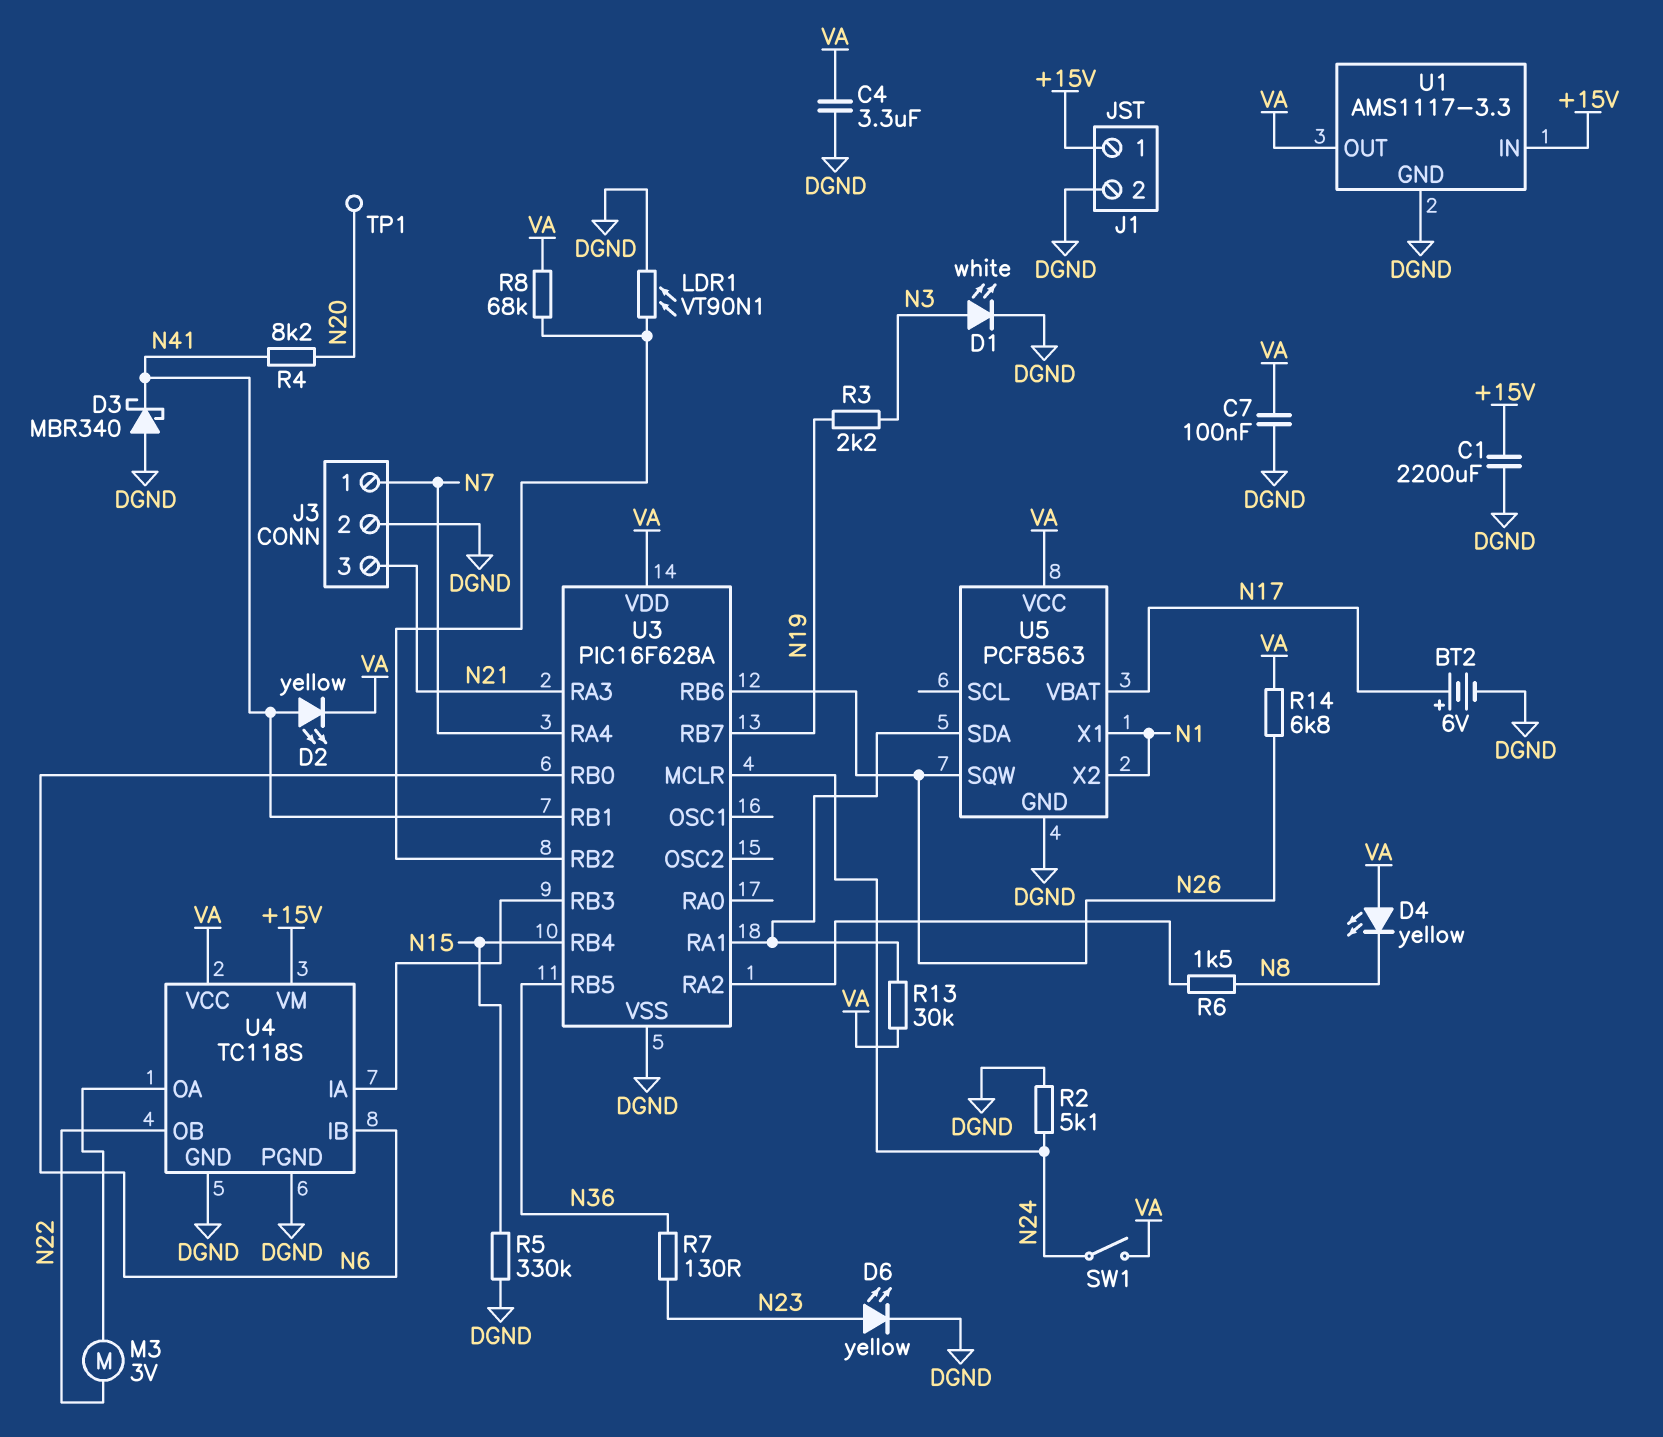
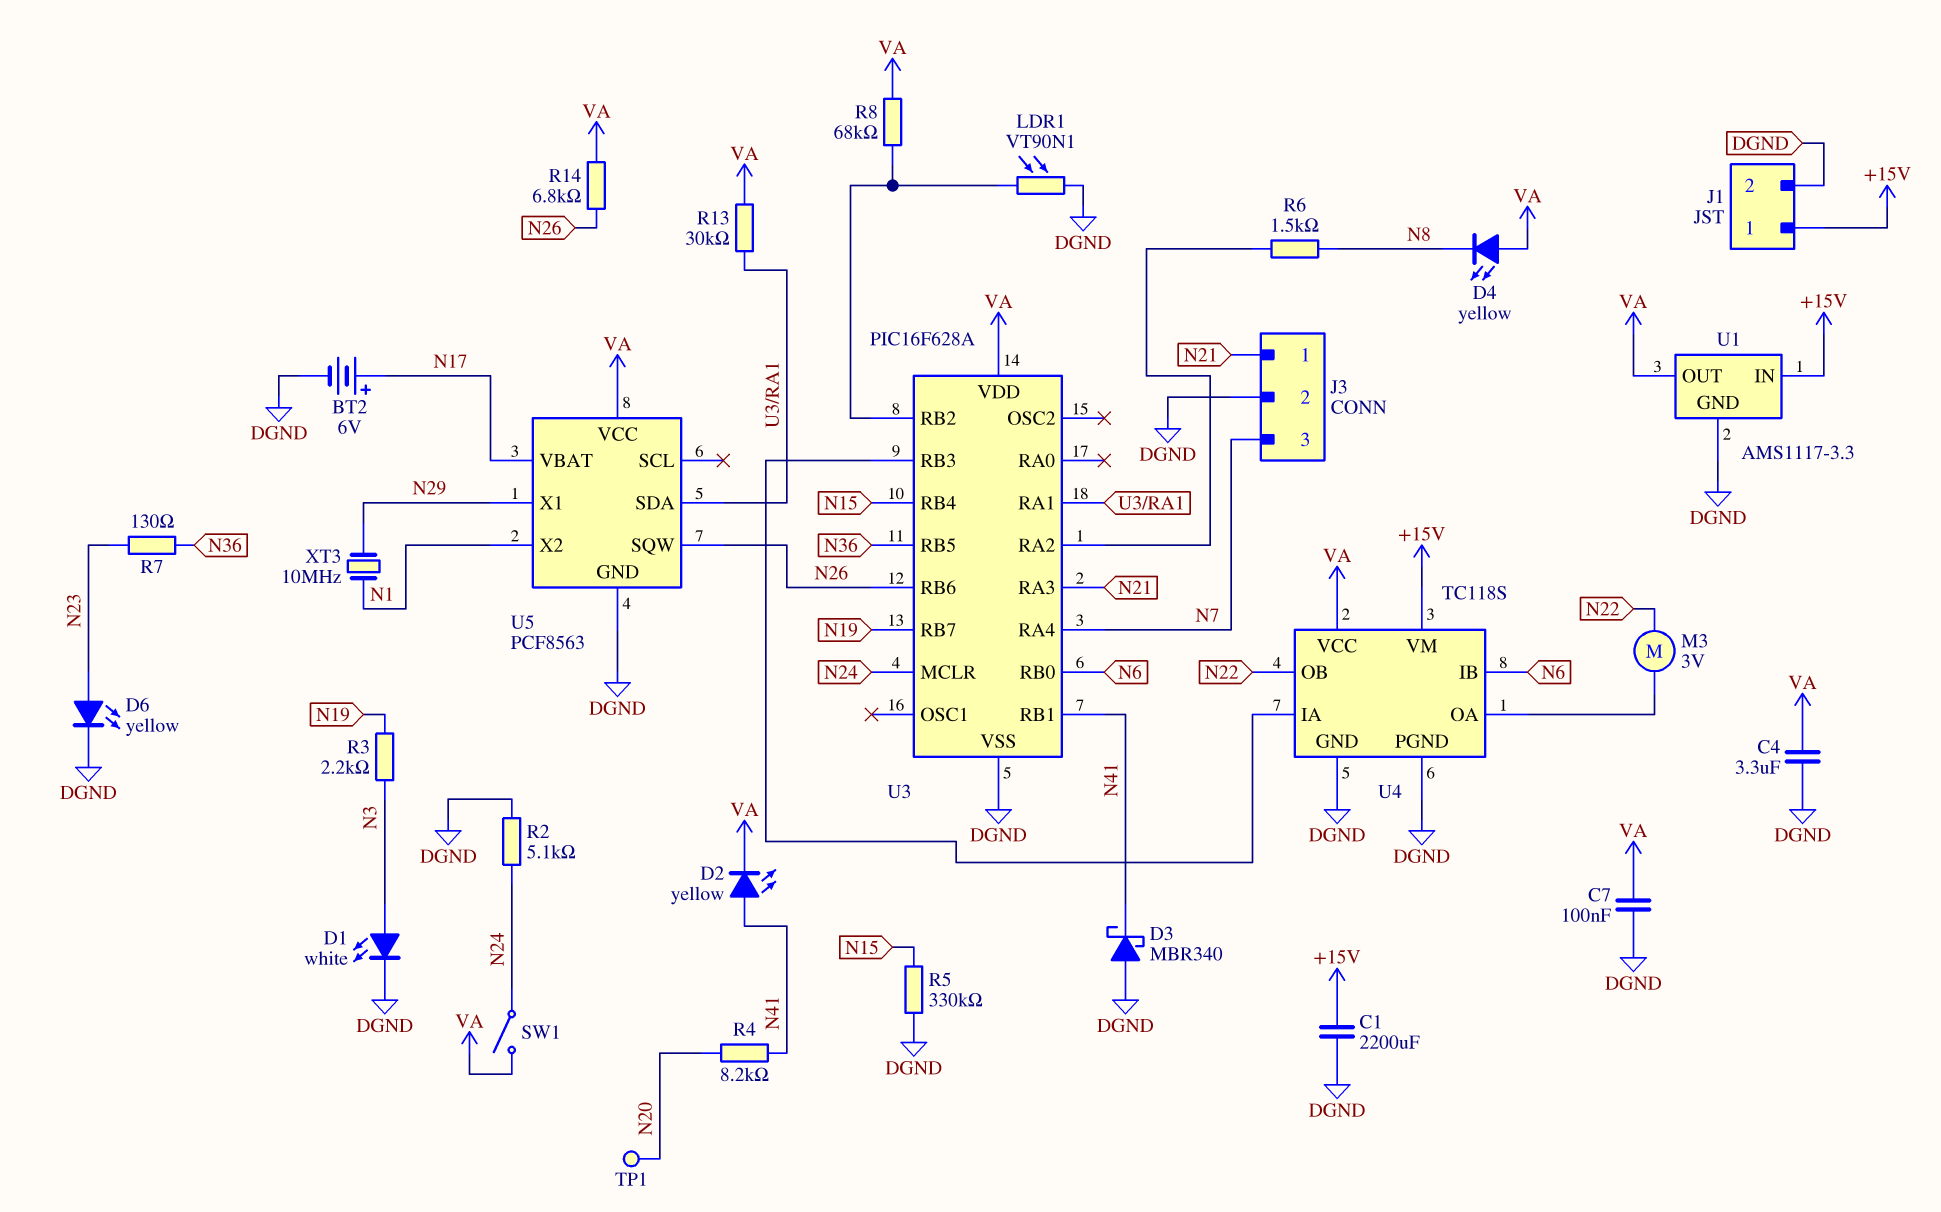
J3 pin 1: N7 -> N21
J3 pin 3: N21 -> N7
U5 pin X1: N1 -> N29
XT3: none -> 10MHz (N1, N29)

